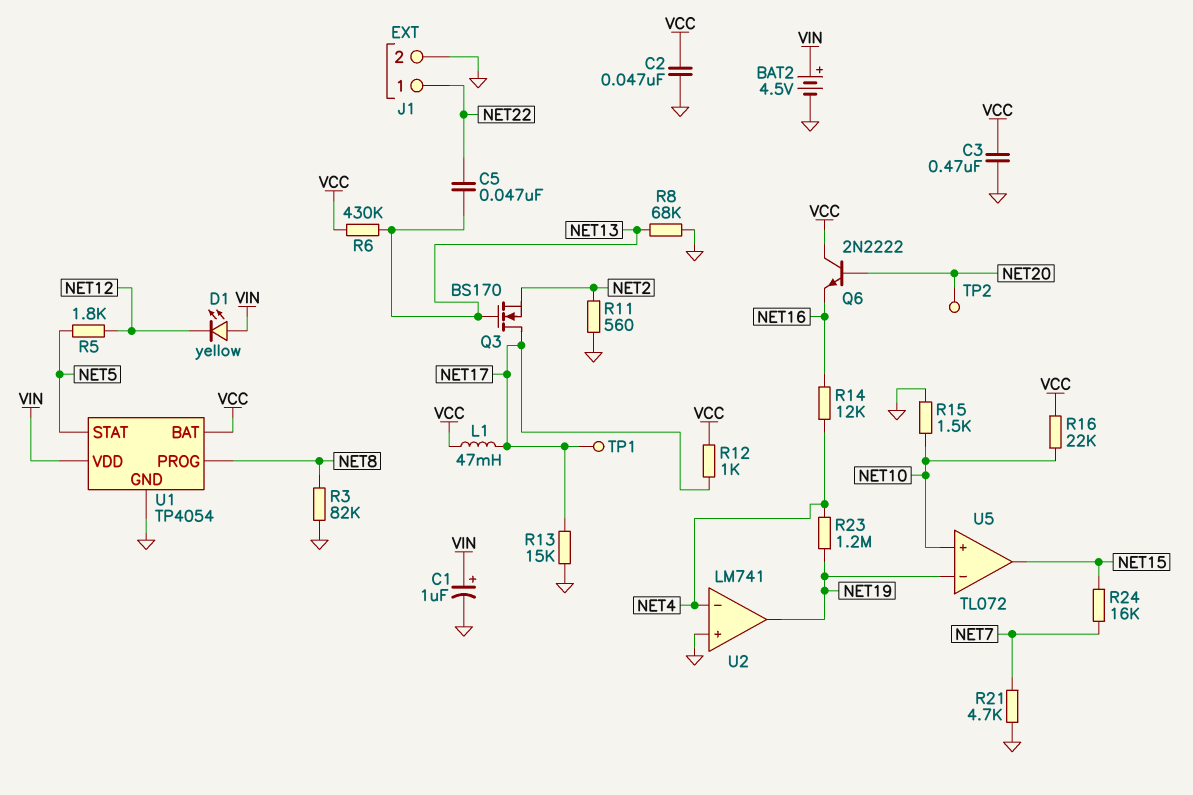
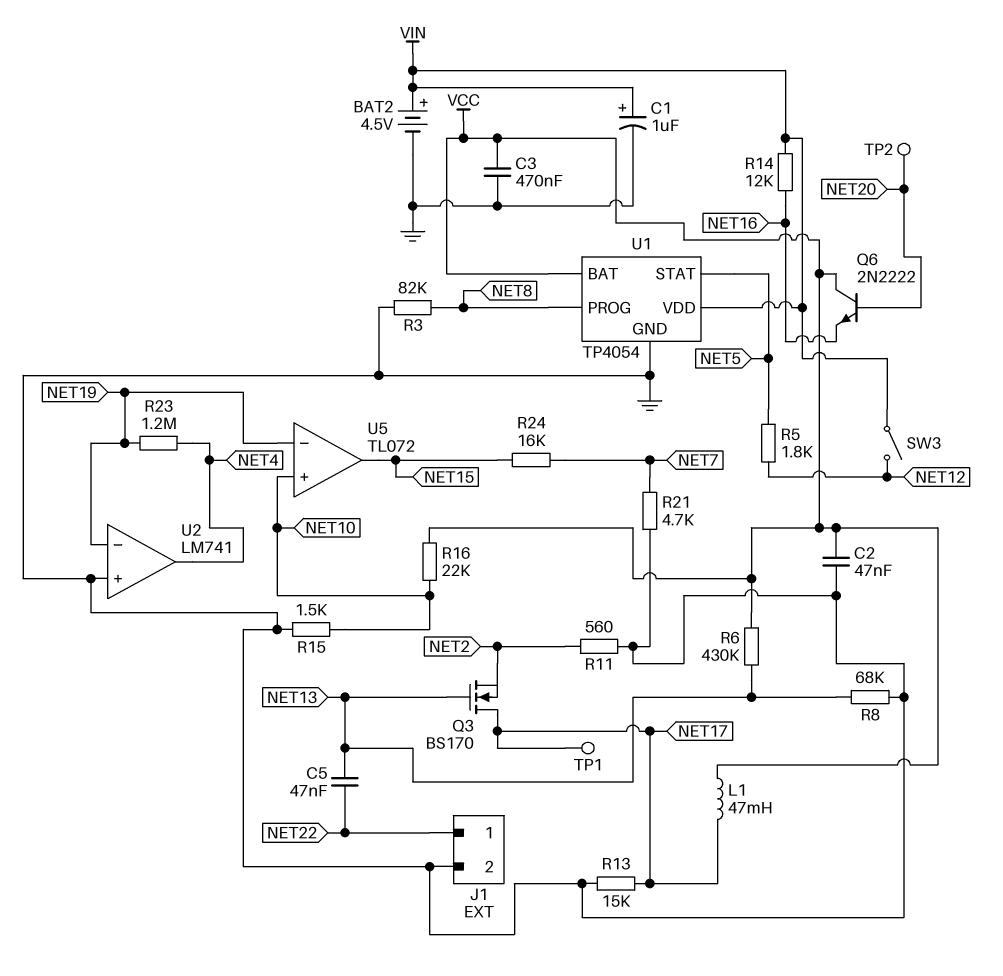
D1: LED yellow (A VIN, K NET12) -> none
R12: 1k (NET17, VCC) -> none
R14: 12k (NET4, NET16) -> 12k (NET16, VIN)
SW3: none -> switch (NET12, VIN)
U2 pin in-: NET4 -> NET19
U2 pin out: NET19 -> NET4

